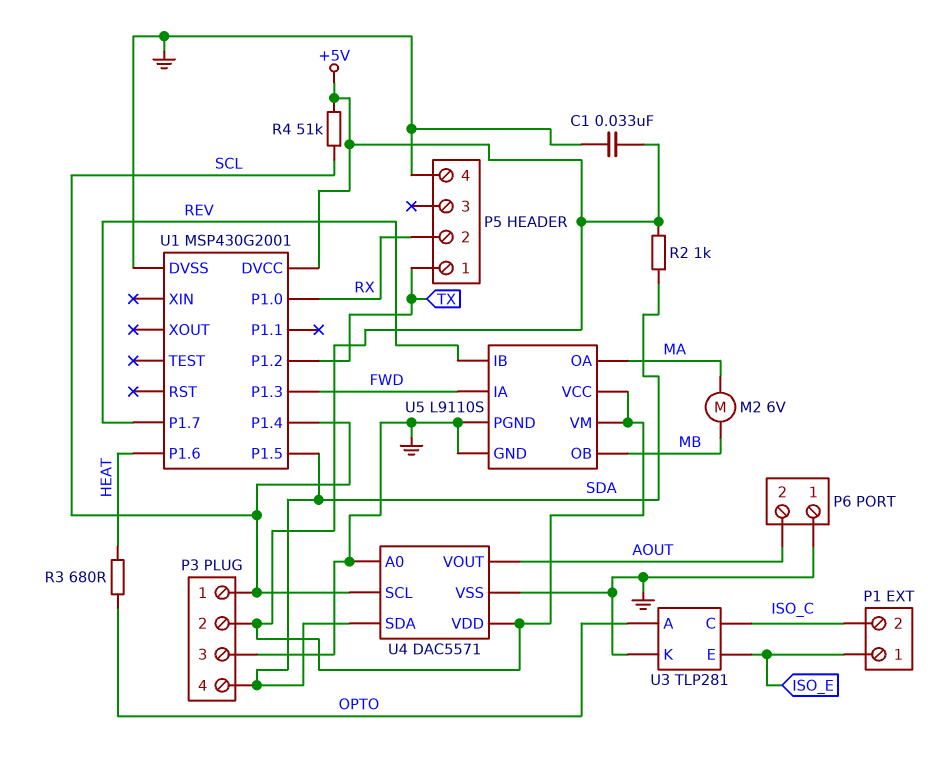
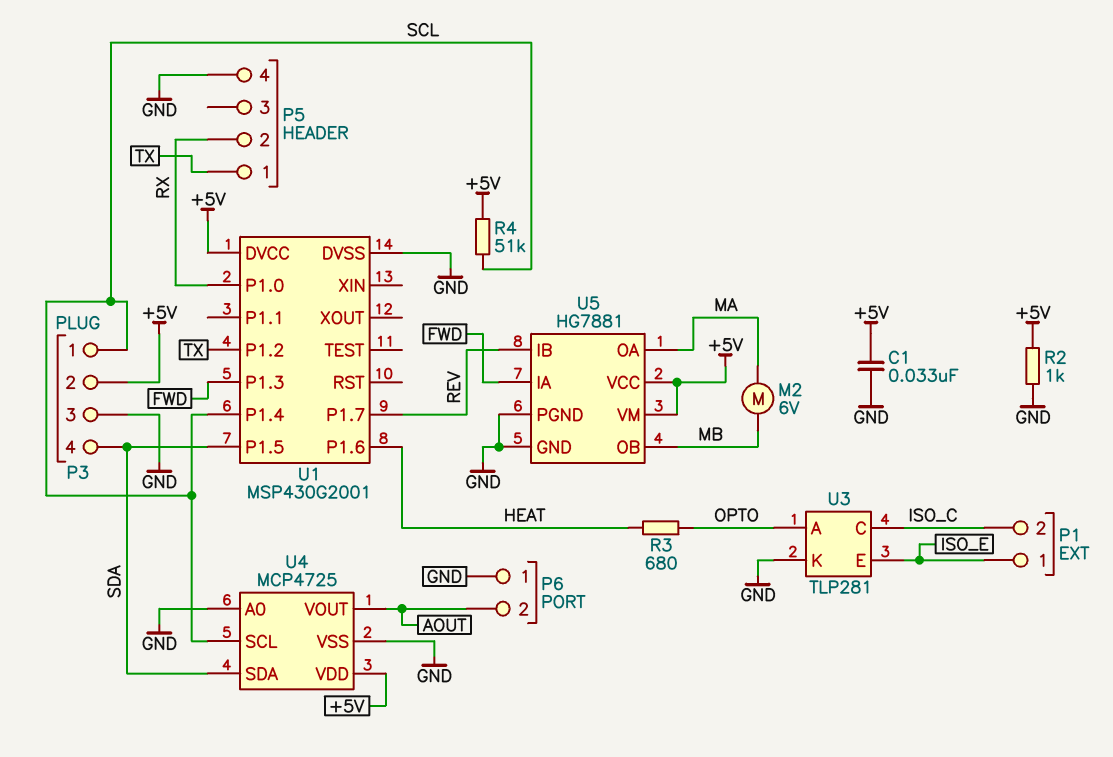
R2: 1k (+5V, SDA) -> 1k (+5V, GND)
U4: DAC5571 -> MCP4725
U5: L9110S -> HG7881

